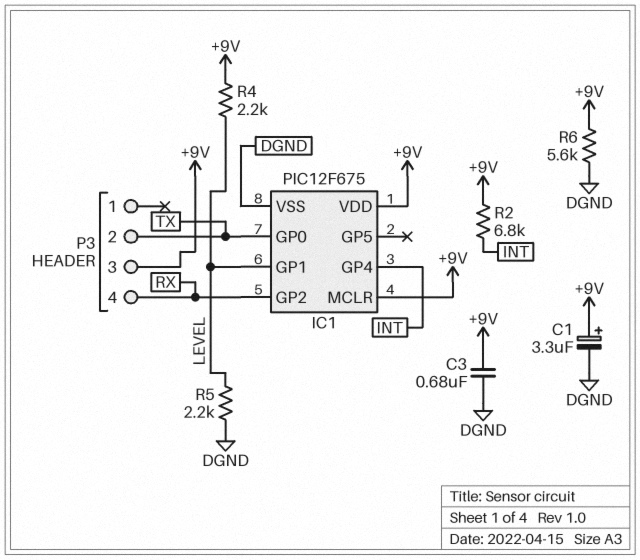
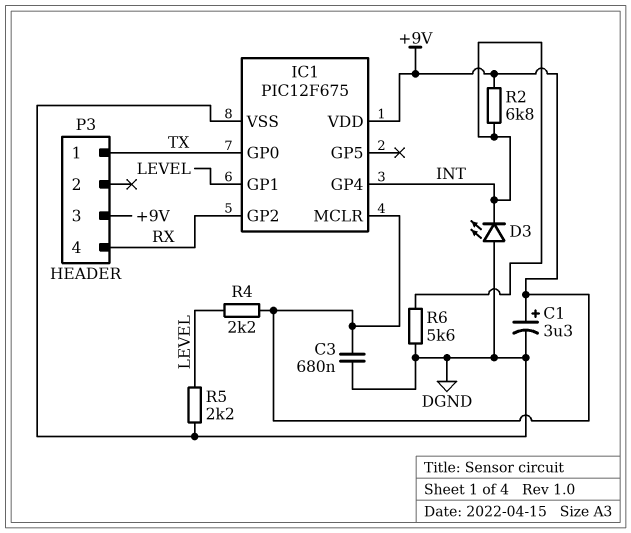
D3: none -> LED (A DGND, K INT)
P3 pin 1: none -> TX
P3 pin 2: TX -> none
R6: 5.6k (+9V, DGND) -> 5.6k (DGND, INT)

